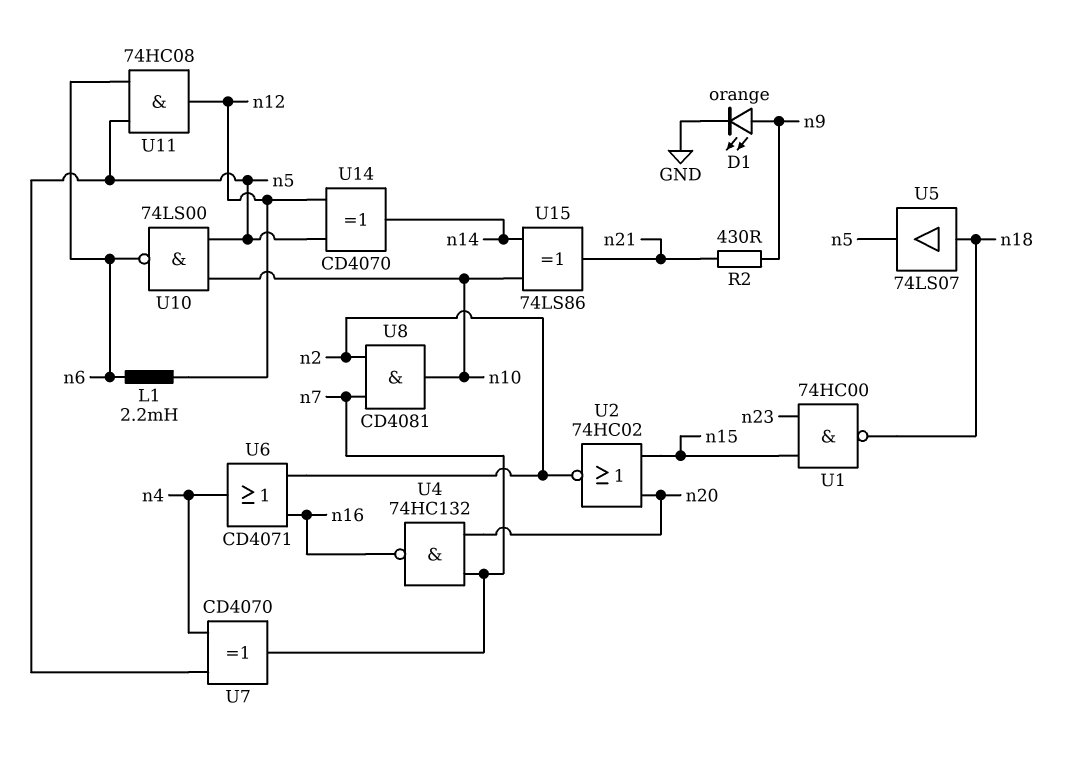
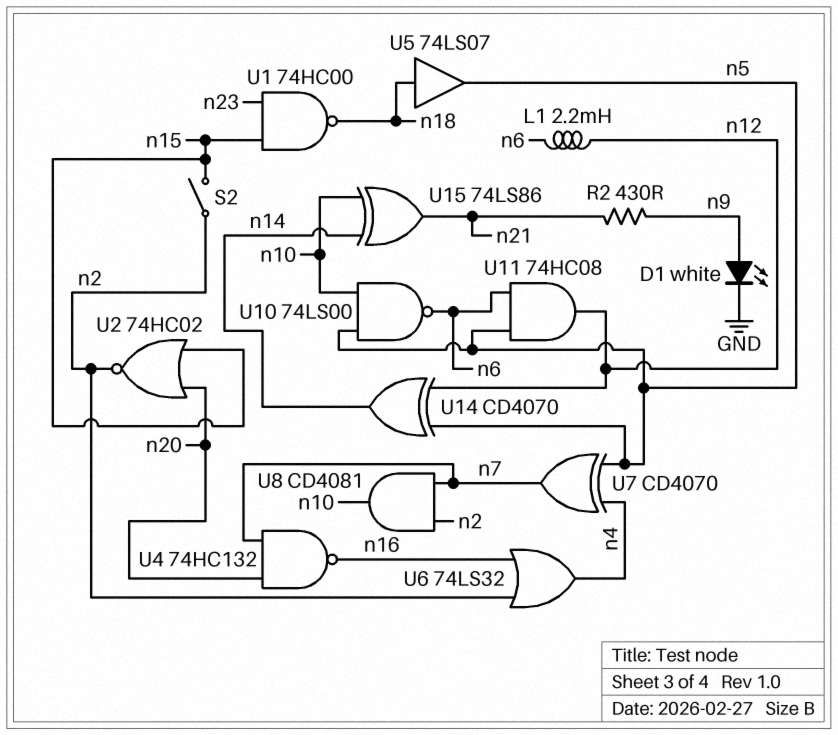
D1: LED orange (A n9, K GND) -> LED white (A n9, K GND)
S2: none -> switch (n2, n15)
U6: OR CD4071 (in n2, in n16, out n4) -> OR 74LS32 (in n2, in n16, out n4)

